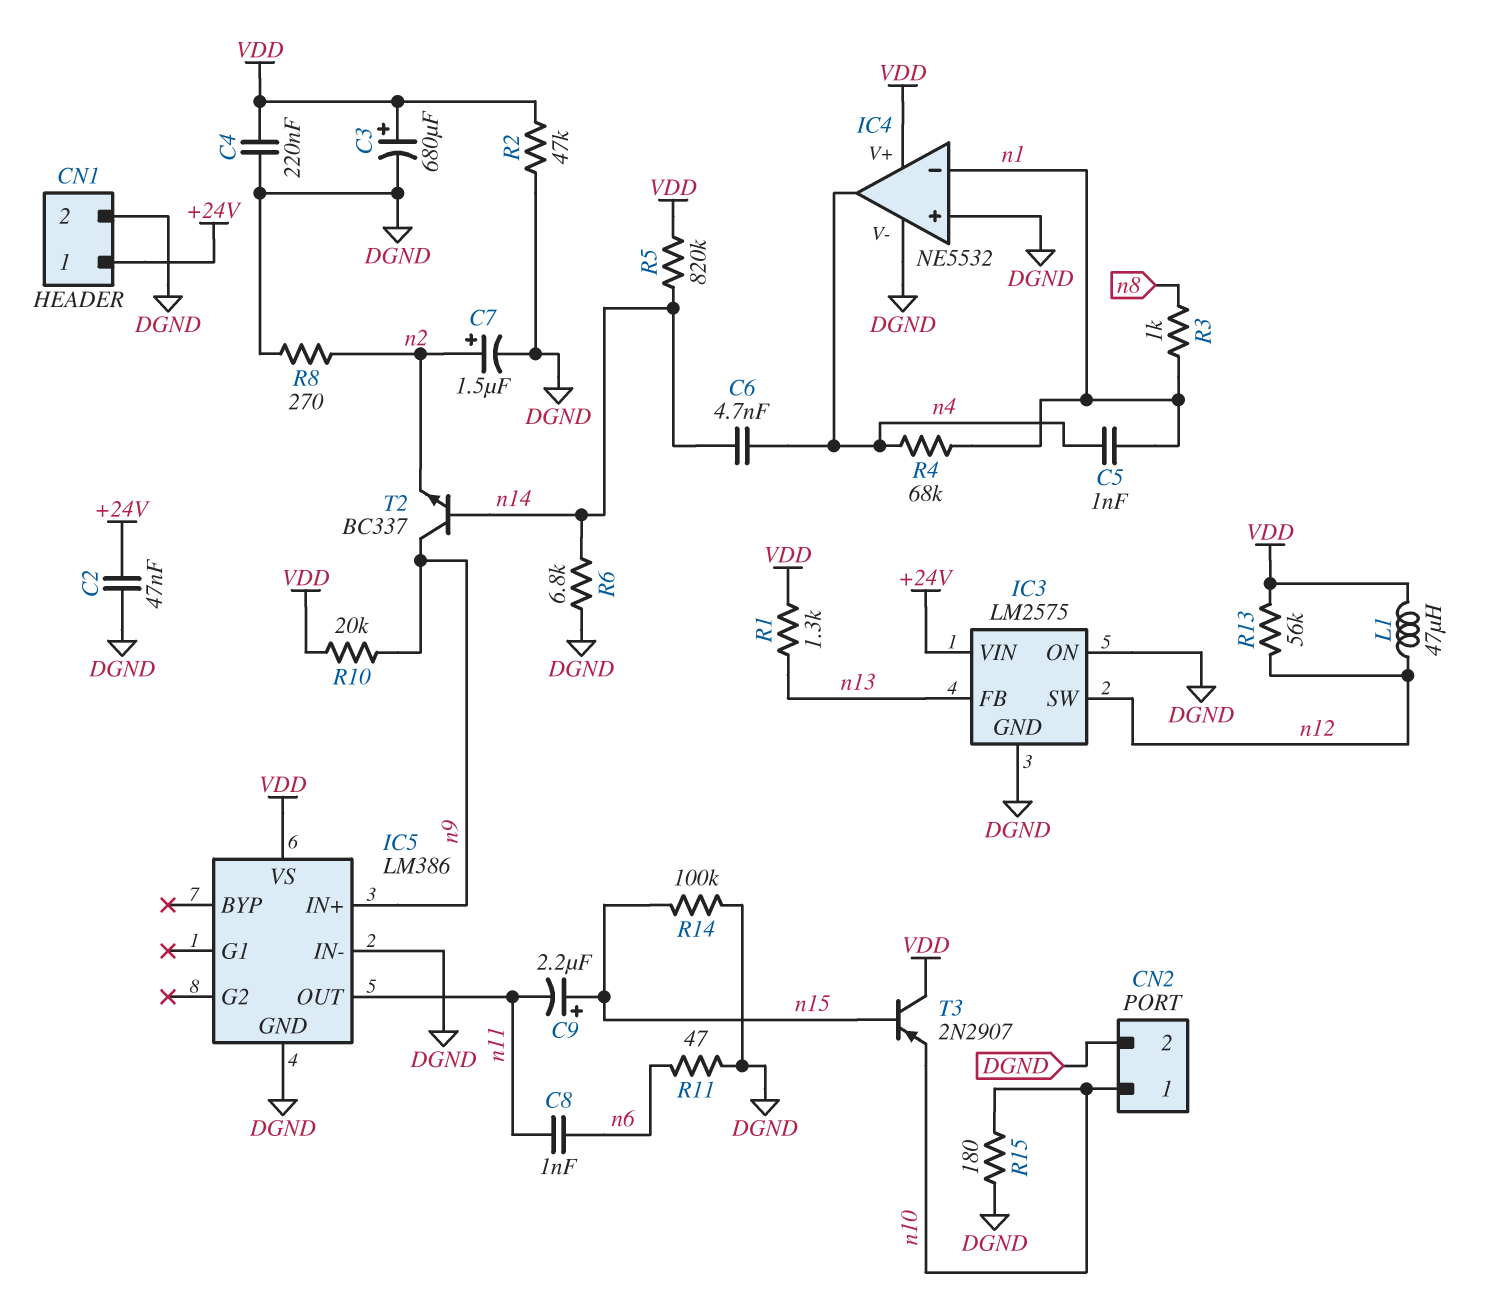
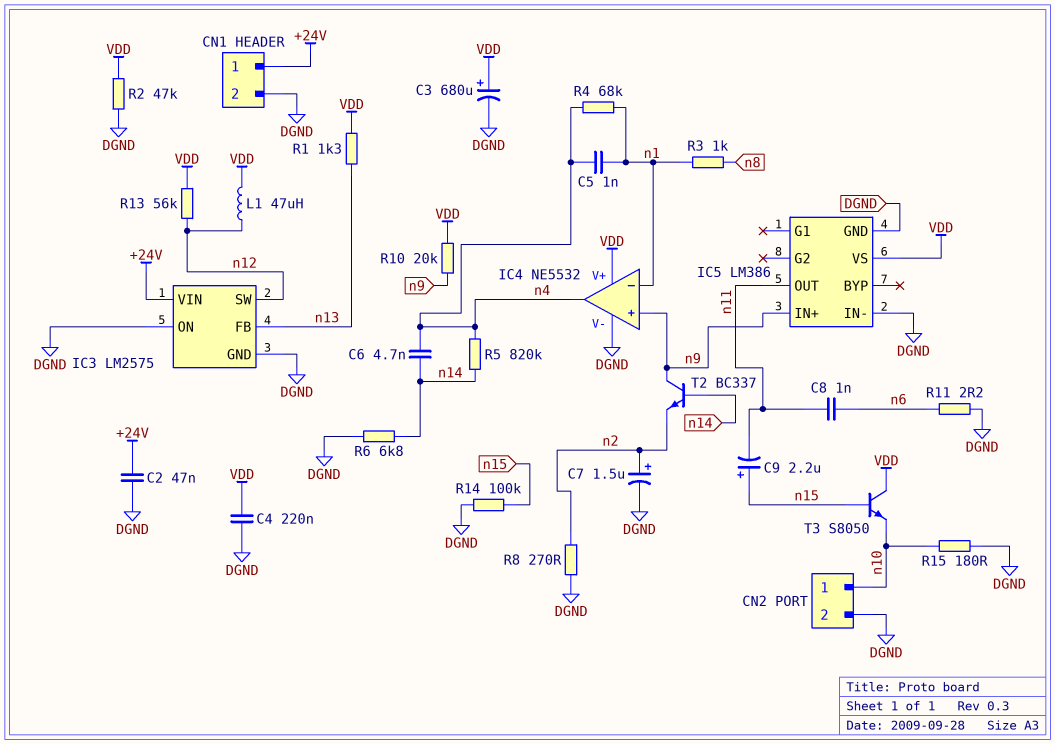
IC4 pin in+: DGND -> n9
R5: 820k (VDD, n14) -> 820k (n4, n14)
R11: 47 (DGND, n6) -> 2.2 (DGND, n6)
T3: PNP 2N2907 (B n15, C VDD, E n10) -> NPN S8050 (B n15, C VDD, E n10)

